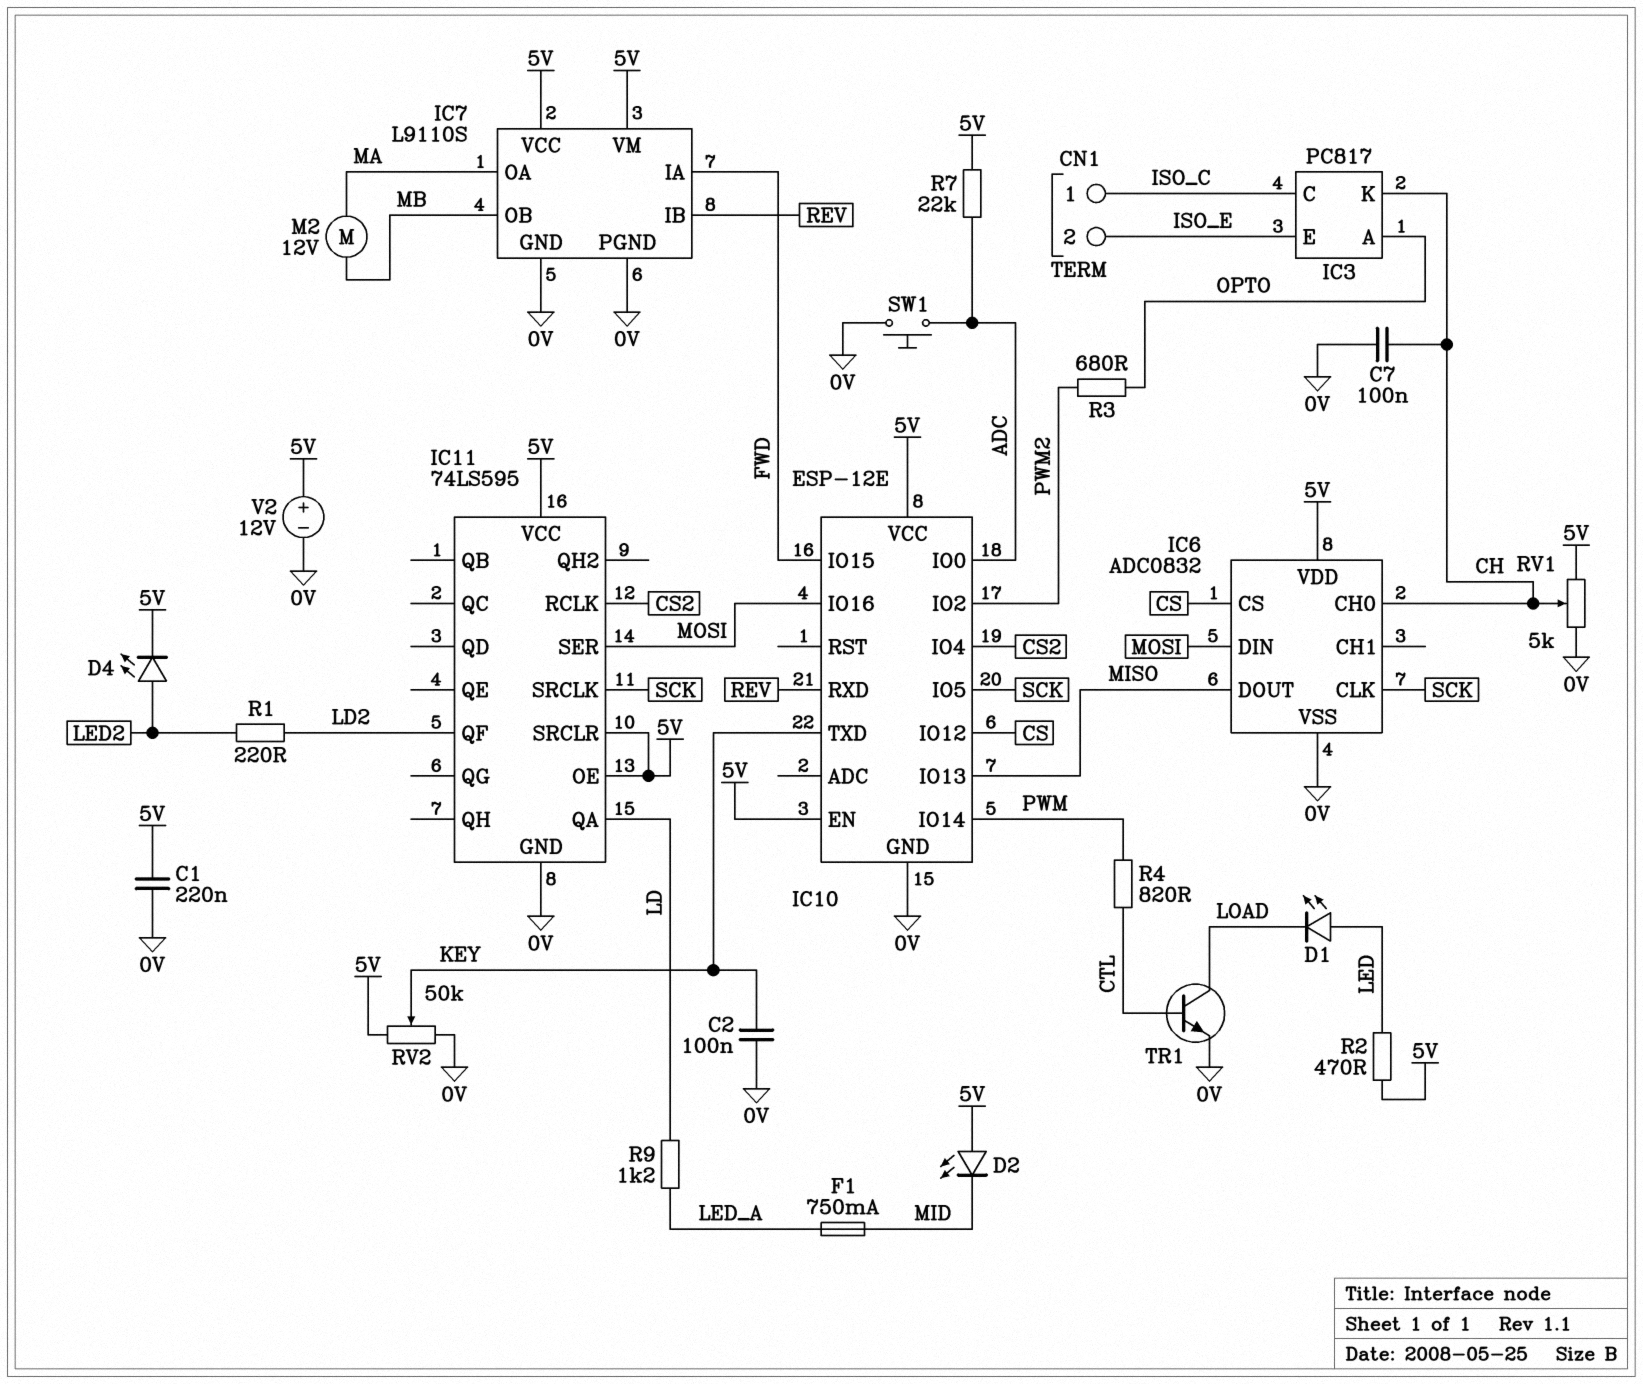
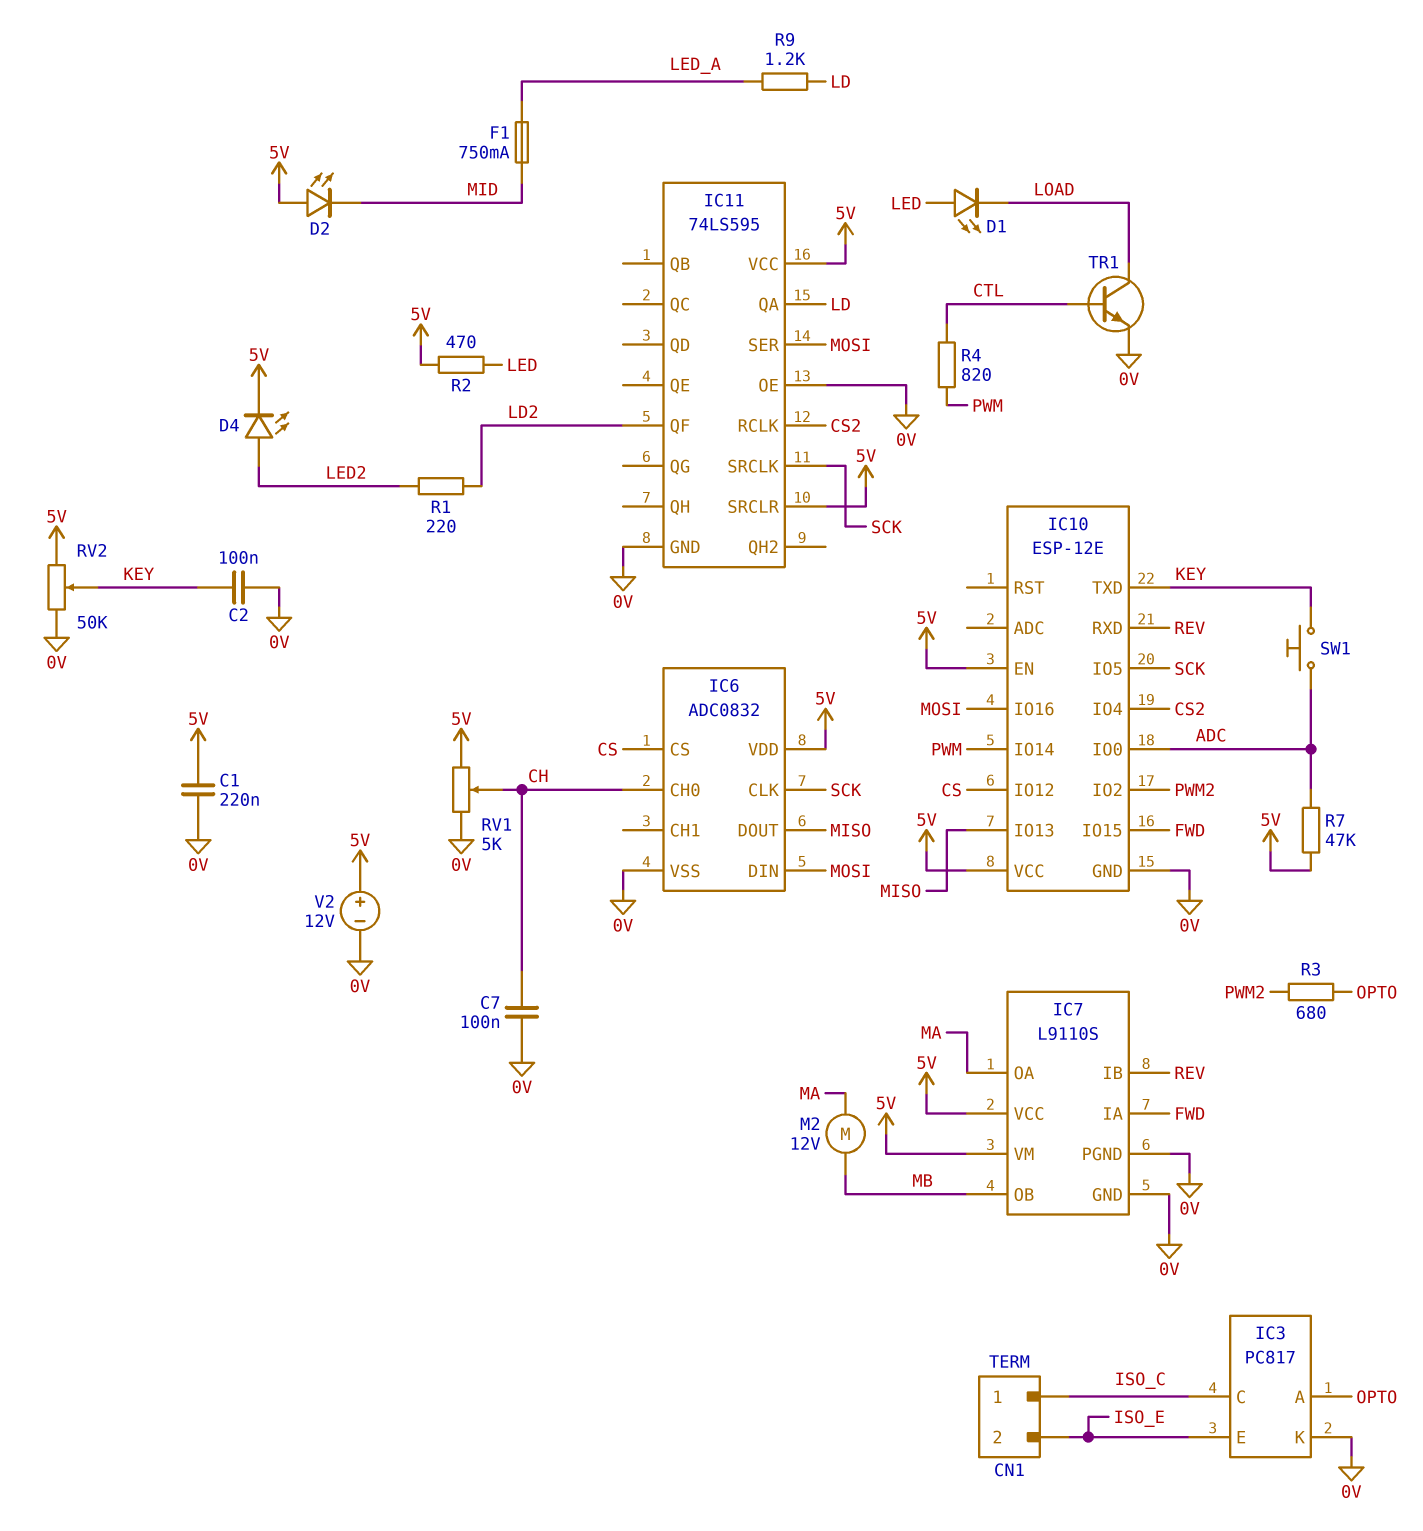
IC3 pin K: CH -> 0V
IC11 pin OE: 5V -> 0V
R7: 22k (5V, ADC) -> 47k (5V, ADC)
SW1: button (0V, ADC) -> button (ADC, KEY)

